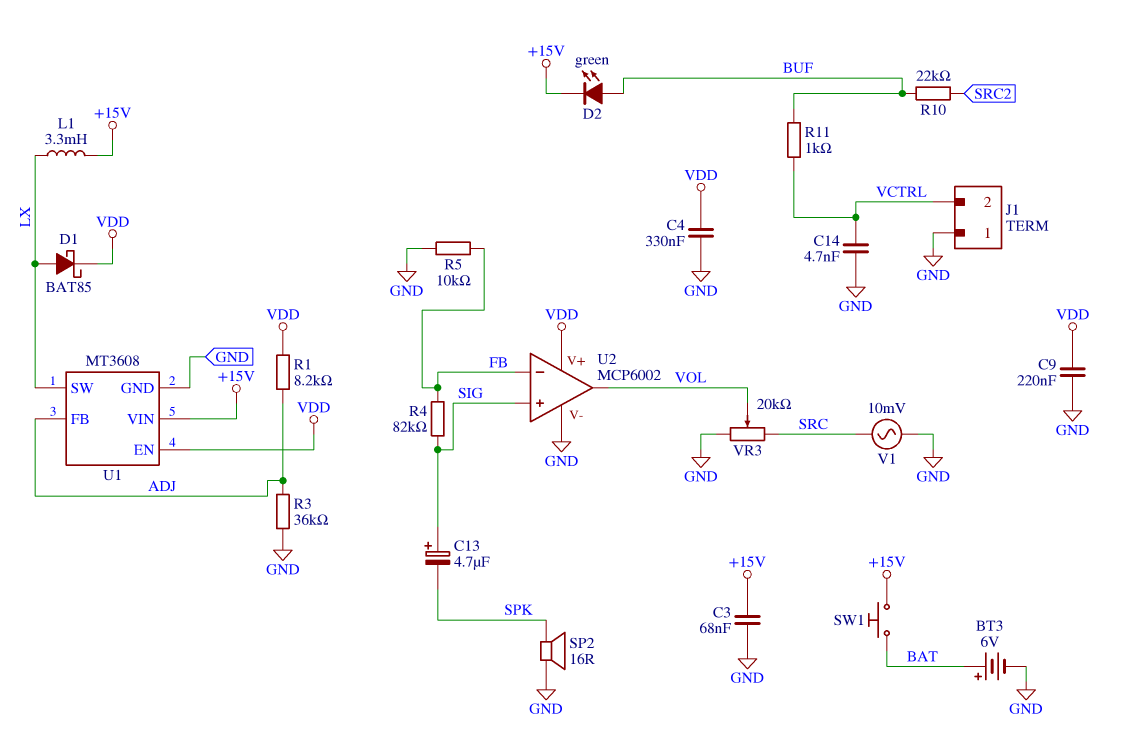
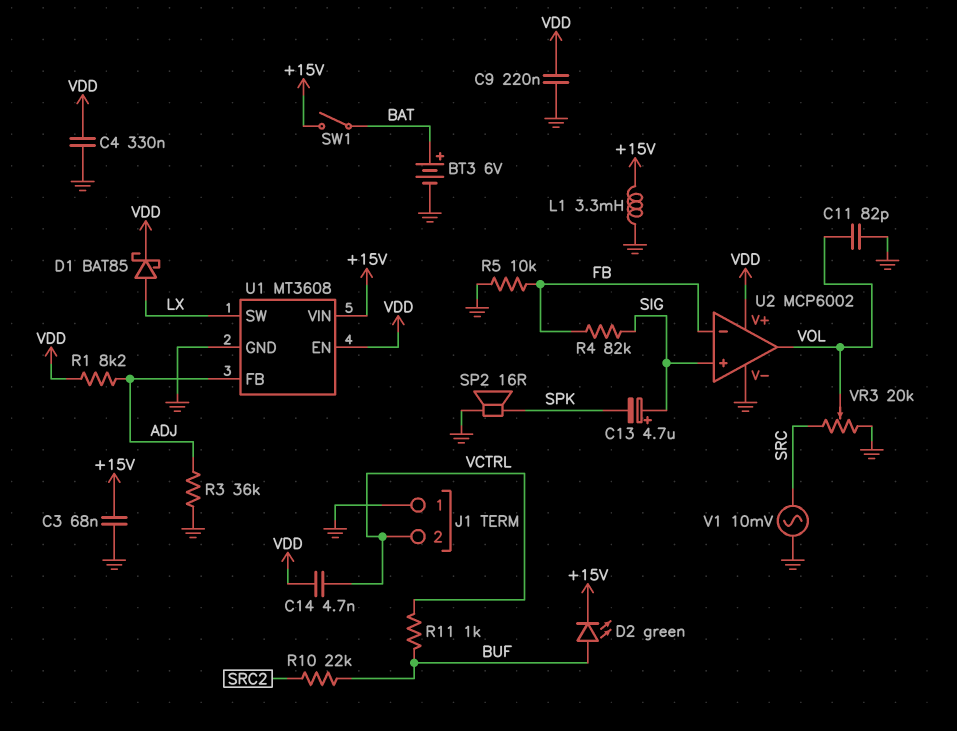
C11: none -> 82pF (GND, VOL)
C14: 4.7nF (GND, VCTRL) -> 4.7nF (VCTRL, VDD)
L1: 3.3mH (+15V, LX) -> 3.3mH (+15V, GND)
SW1: button (+15V, BAT) -> switch (+15V, BAT)

